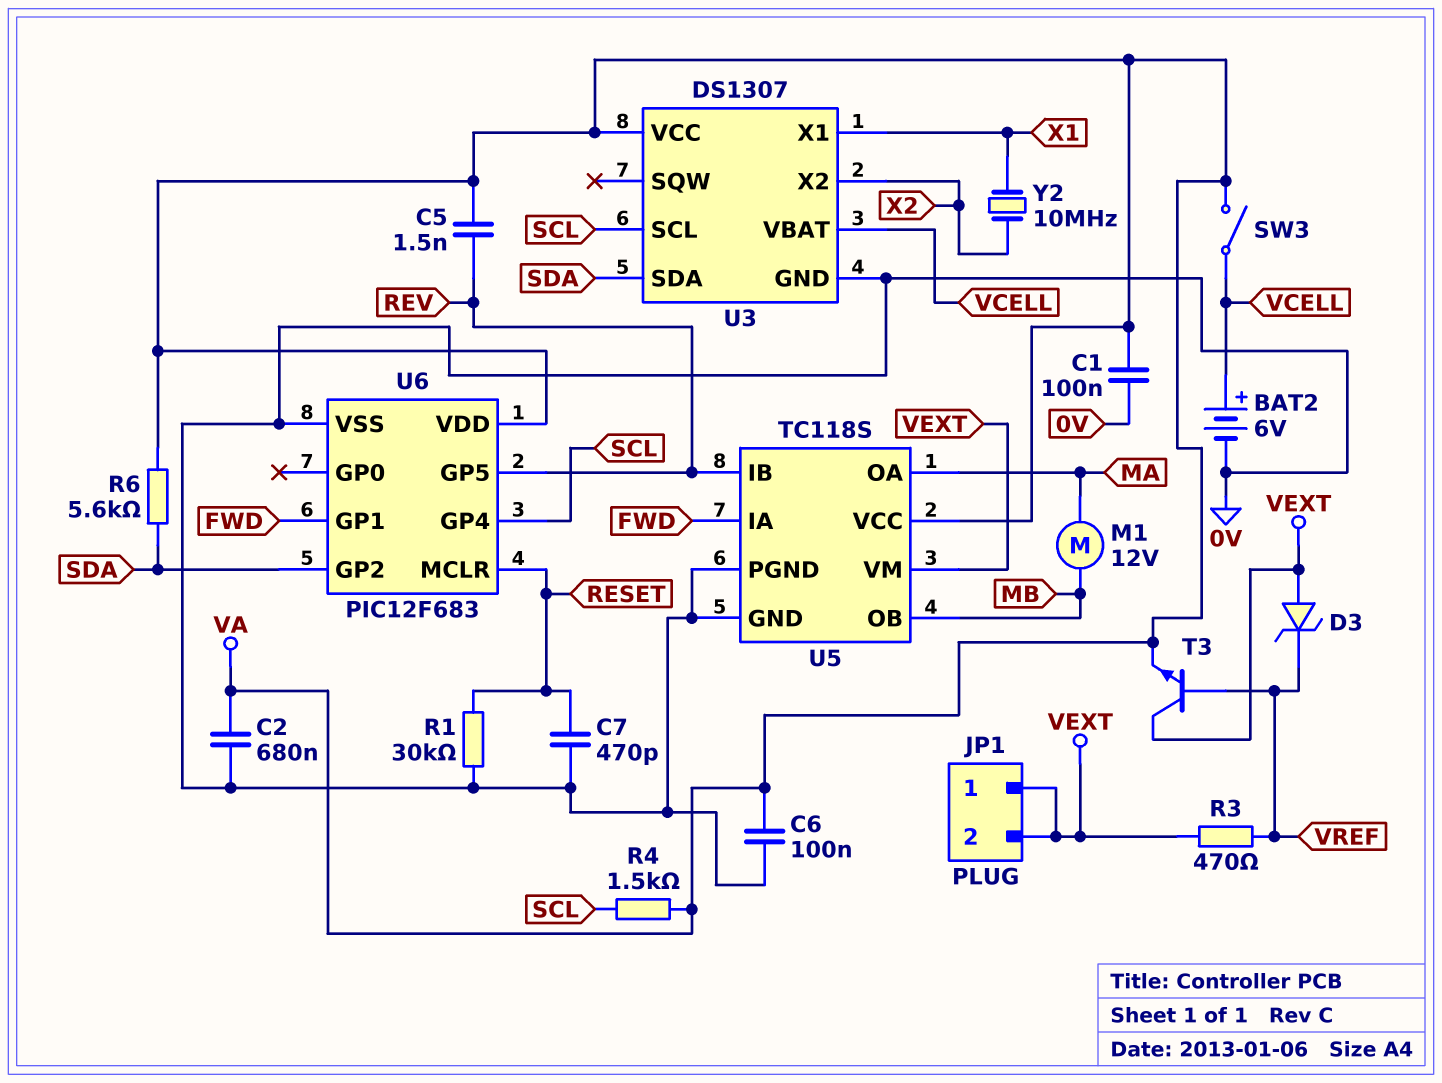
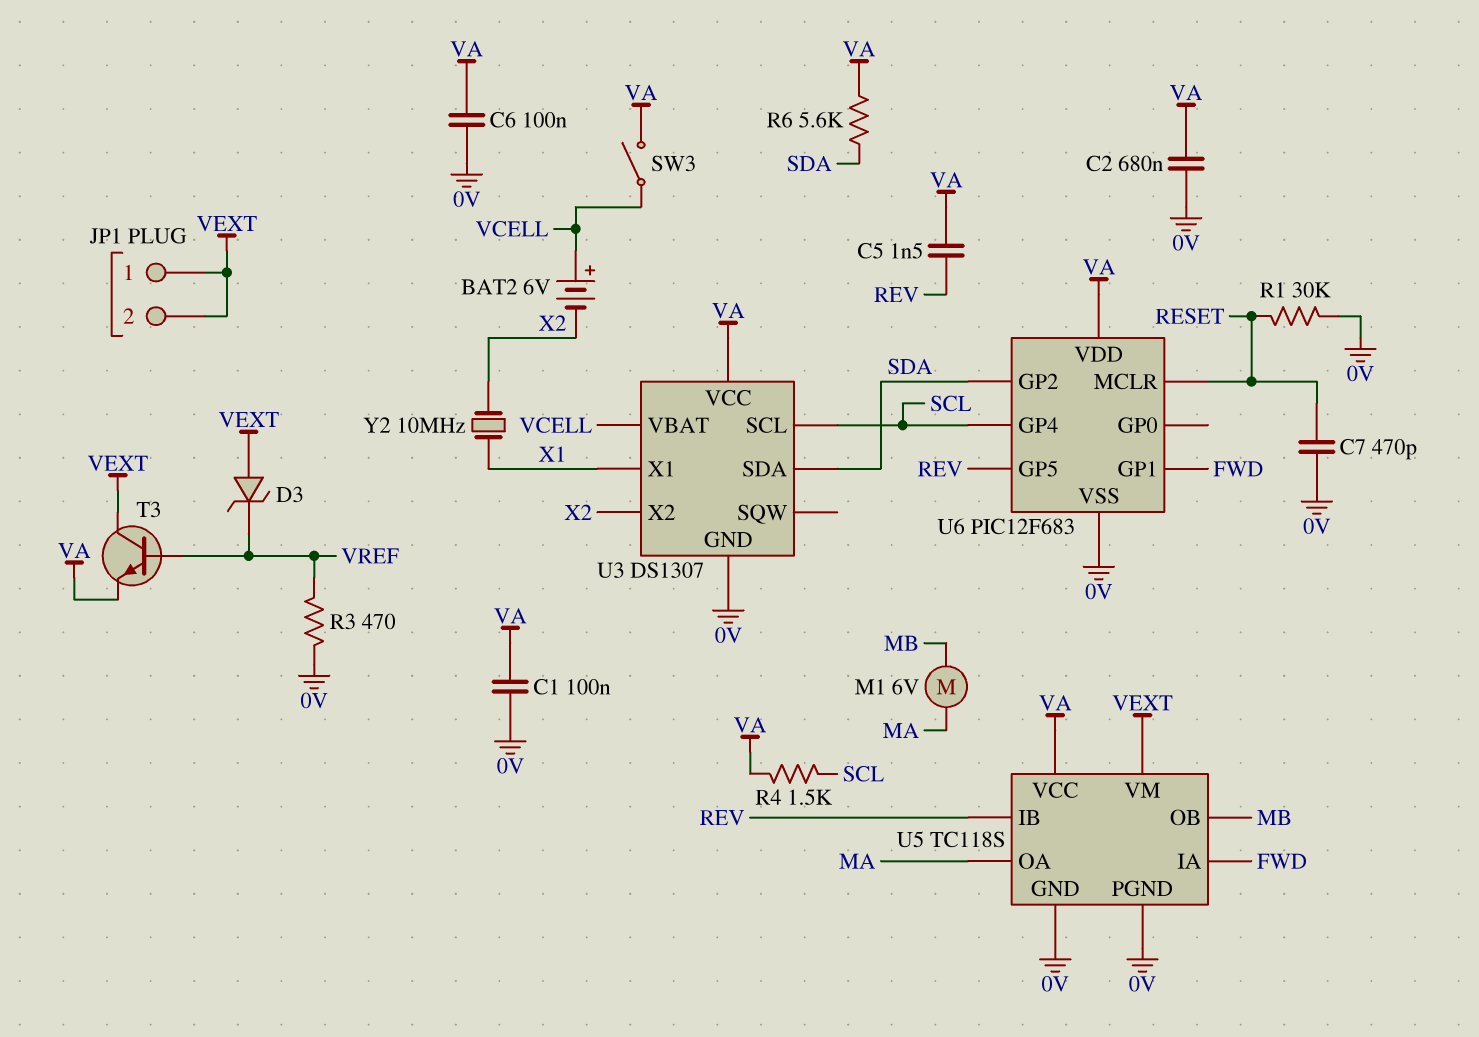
BAT2: 6V (plus VCELL, minus 0V) -> 6V (plus VCELL, minus X2)
M1: motor 12V (MA, MB) -> motor 6V (MA, MB)
R3: 470 (VEXT, VREF) -> 470 (0V, VREF)

